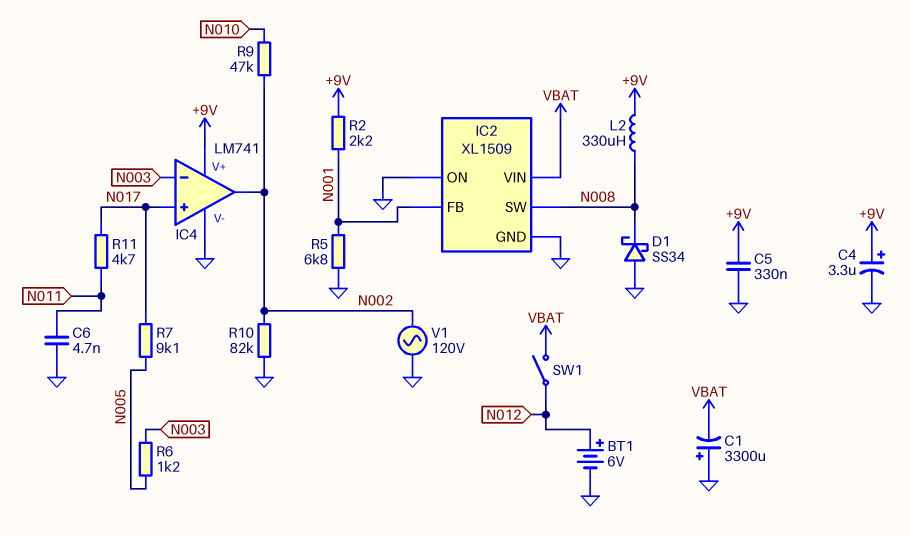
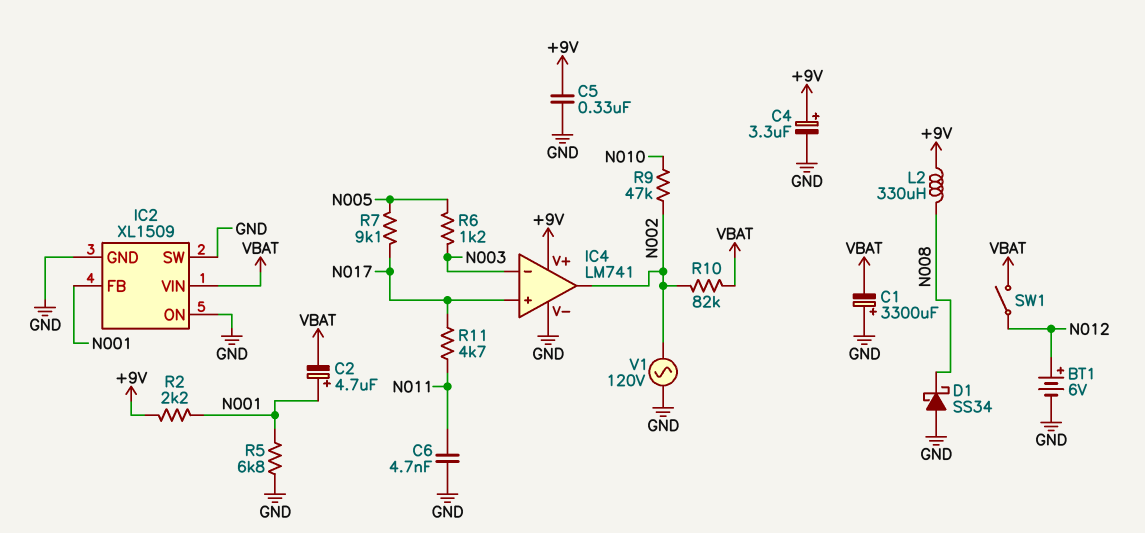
C2: none -> 4.7uF (plus N001, minus VBAT)
IC2 pin SW: N008 -> GND
R10: 82k (GND, N002) -> 82k (N002, VBAT)

